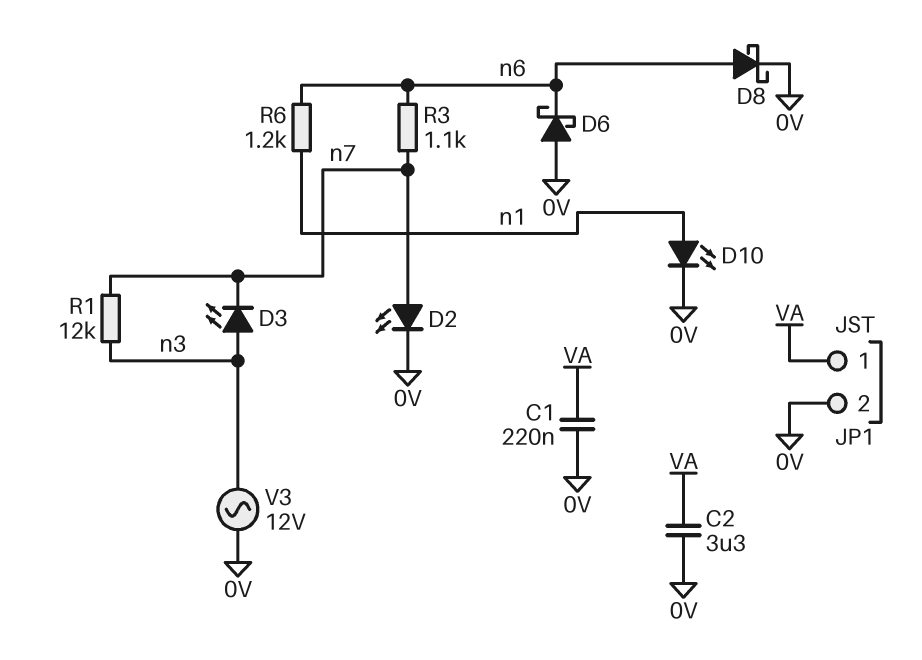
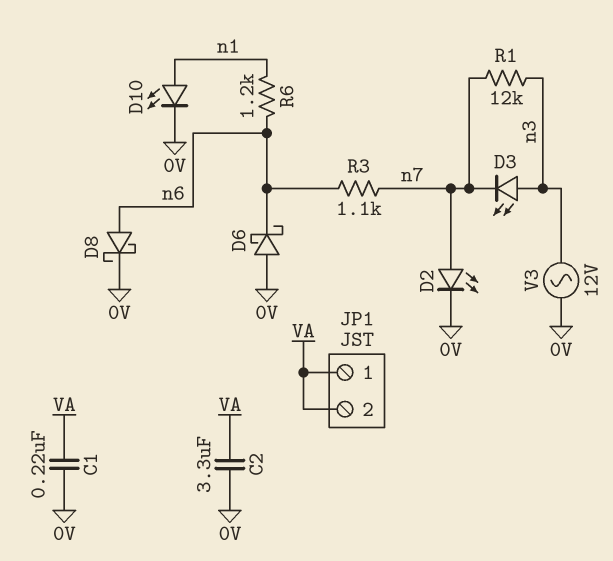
JP1 pin 2: 0V -> VA

